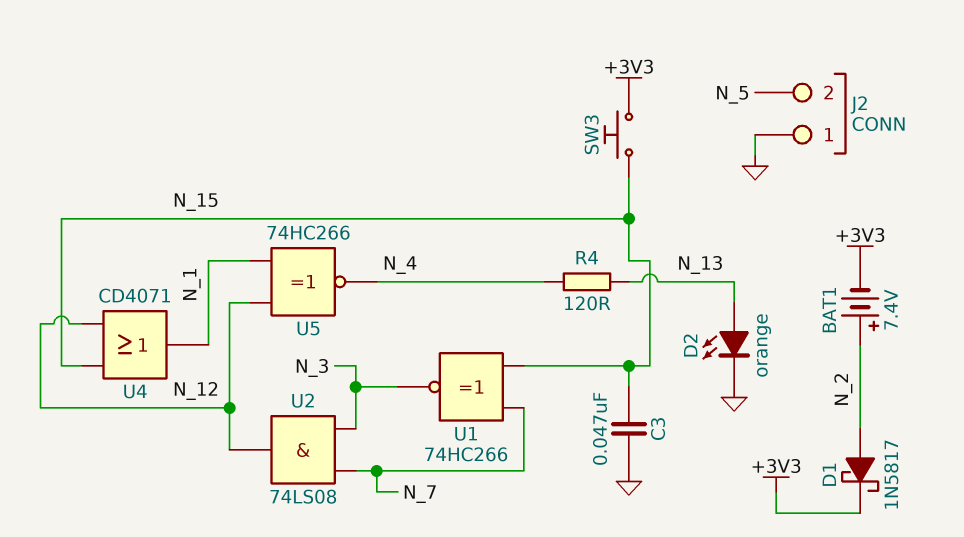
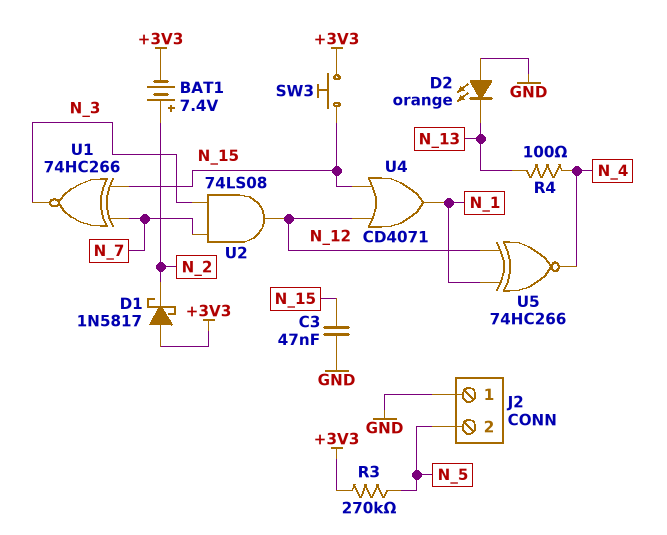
D1: schottky 1N5817 (A N_2, K +3V3) -> schottky 1N5817 (A +3V3, K N_2)
D2: LED orange (A N_13, K GND) -> LED orange (A GND, K N_13)
R3: none -> 270k (+3V3, N_5)
R4: 120 (N_4, N_13) -> 100 (N_4, N_13)

